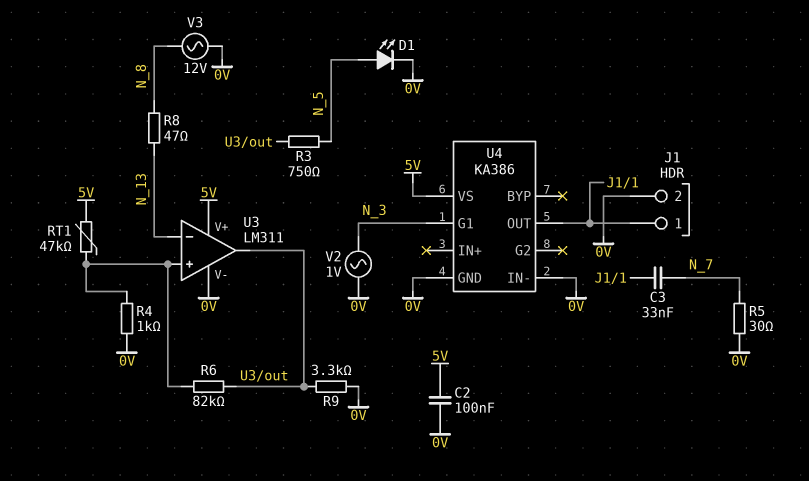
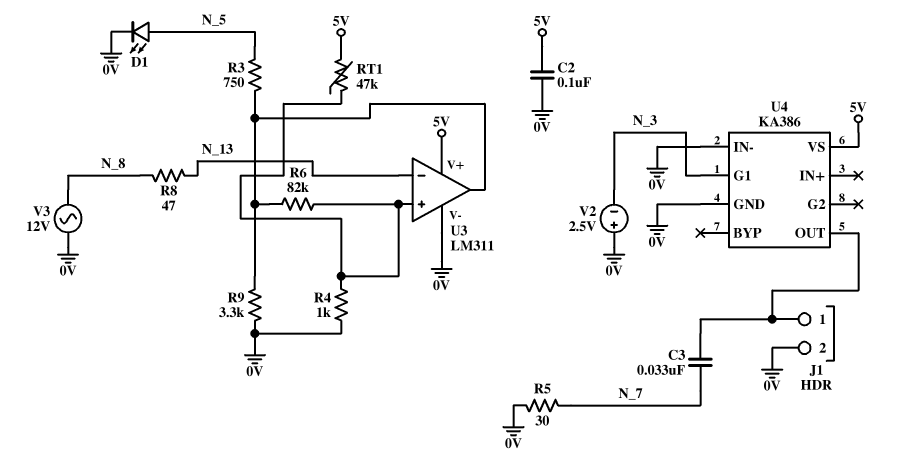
V2: AC 1V (0V, N_3) -> 2.5V (plus 0V, minus N_3)

